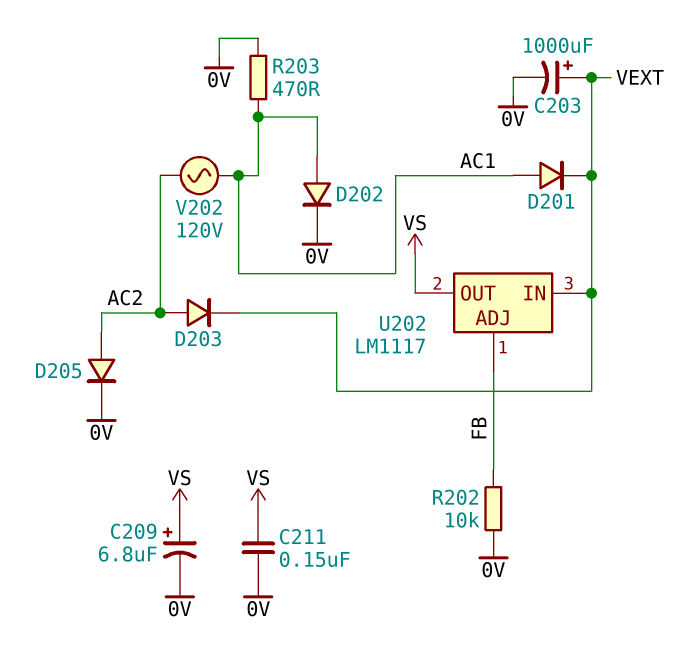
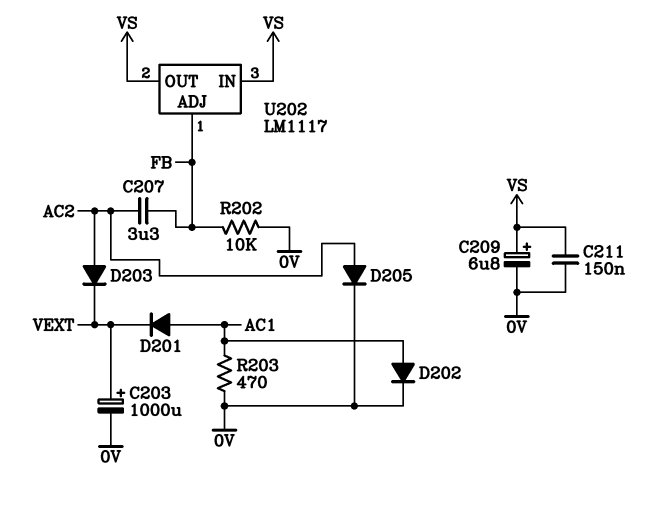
C207: none -> 3.3uF (AC2, FB)
U202 pin IN: VEXT -> VS
V202: AC 120V (AC1, AC2) -> none

